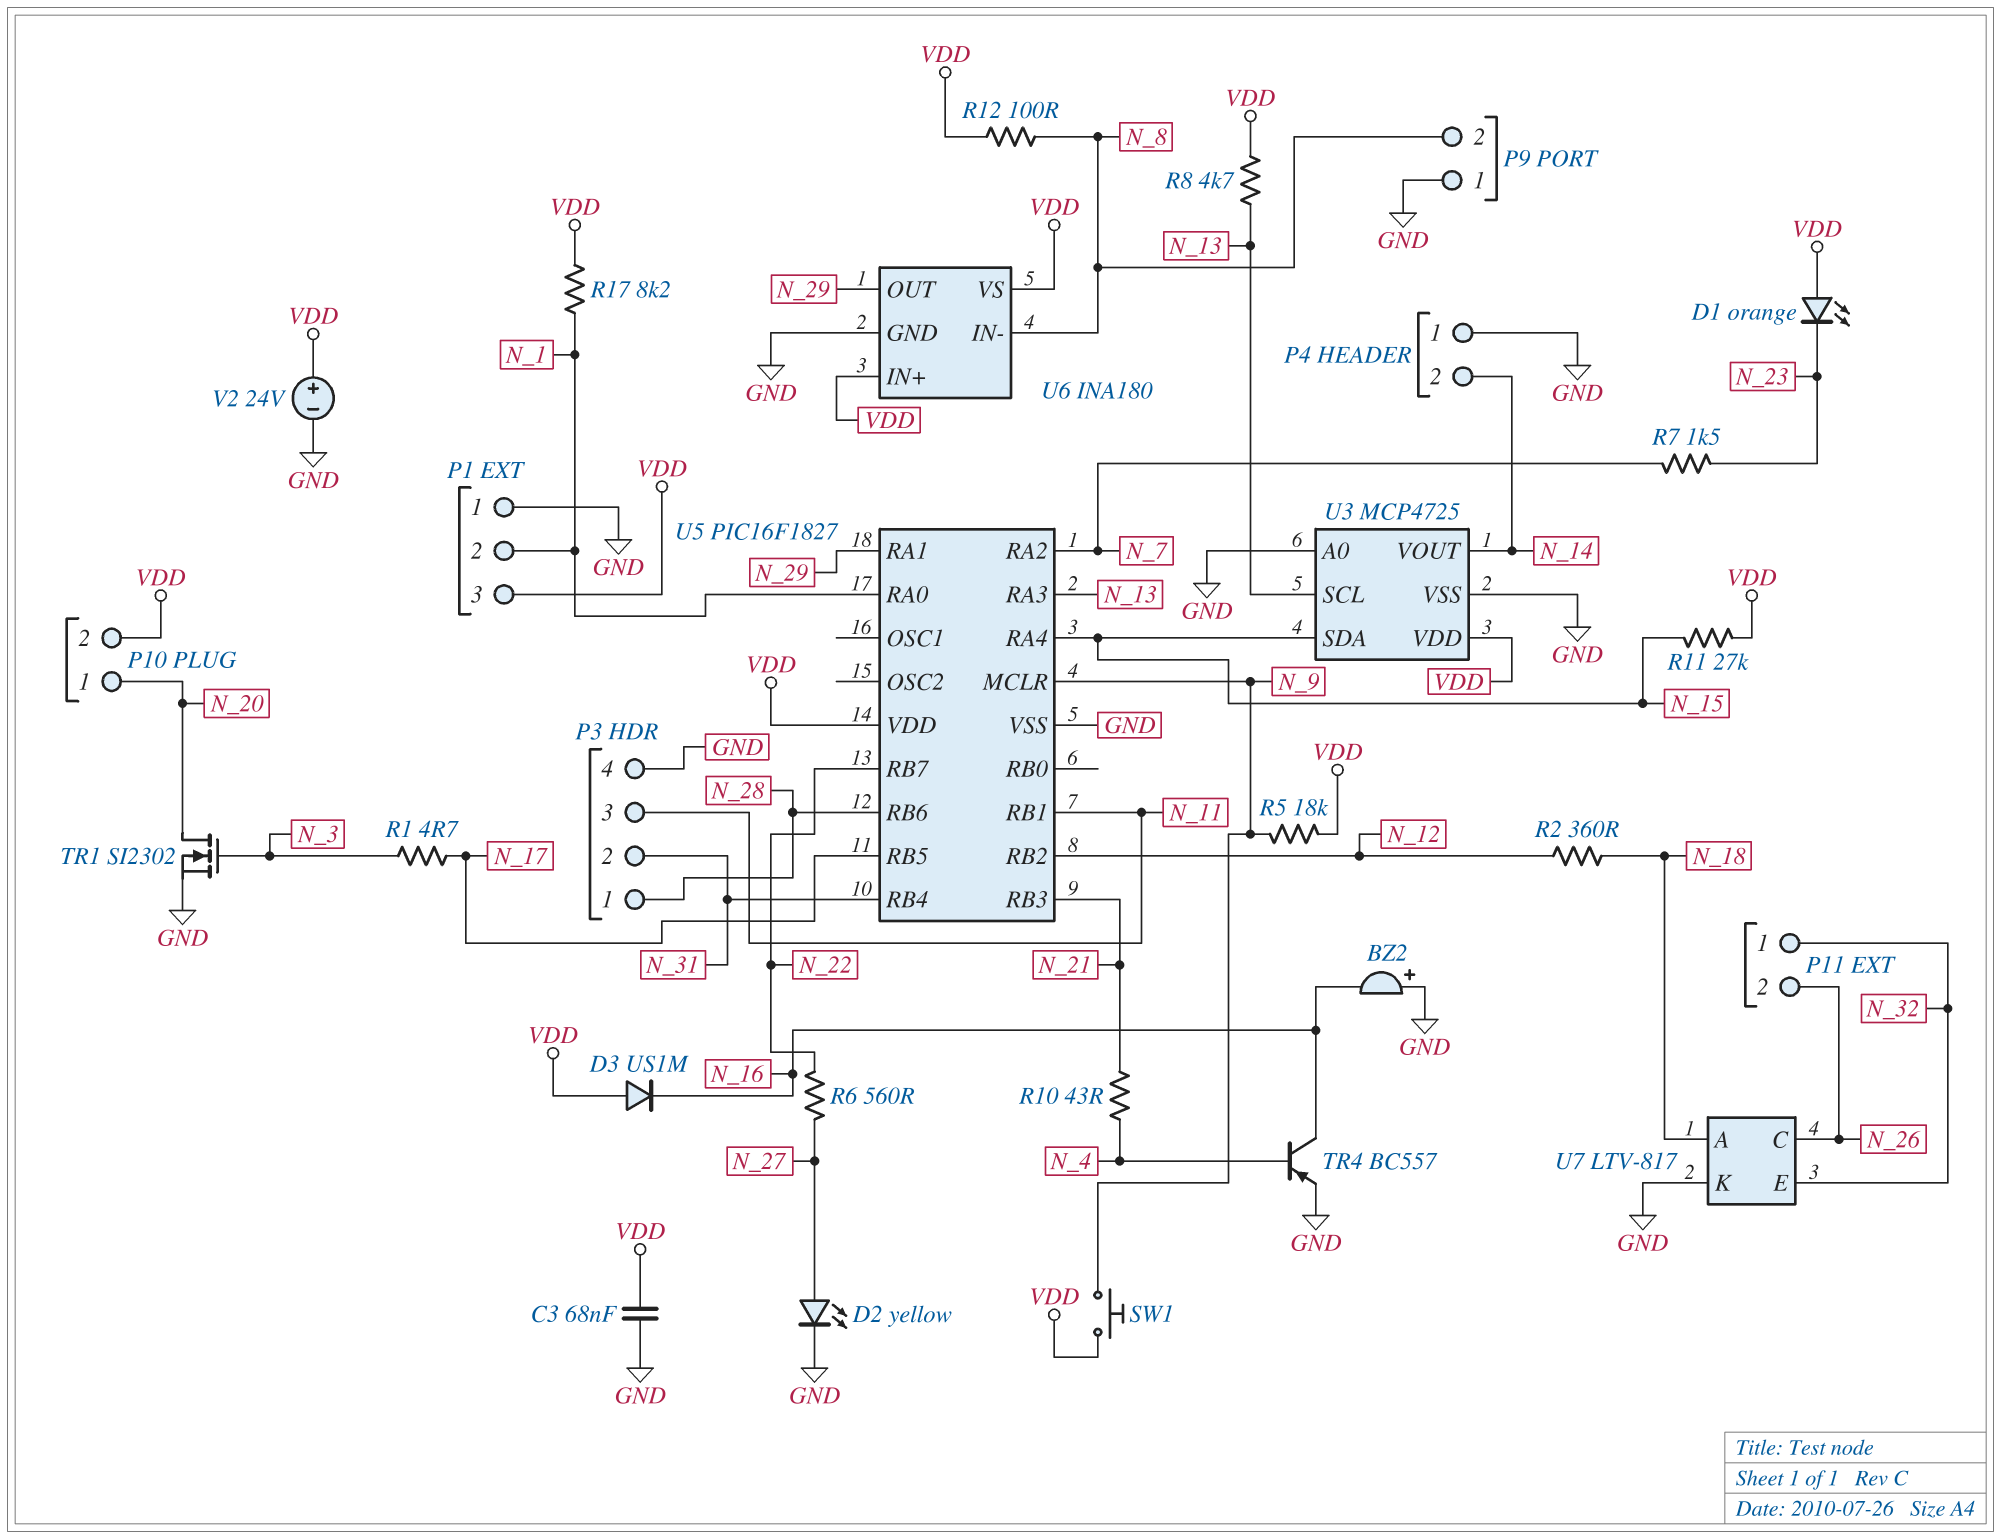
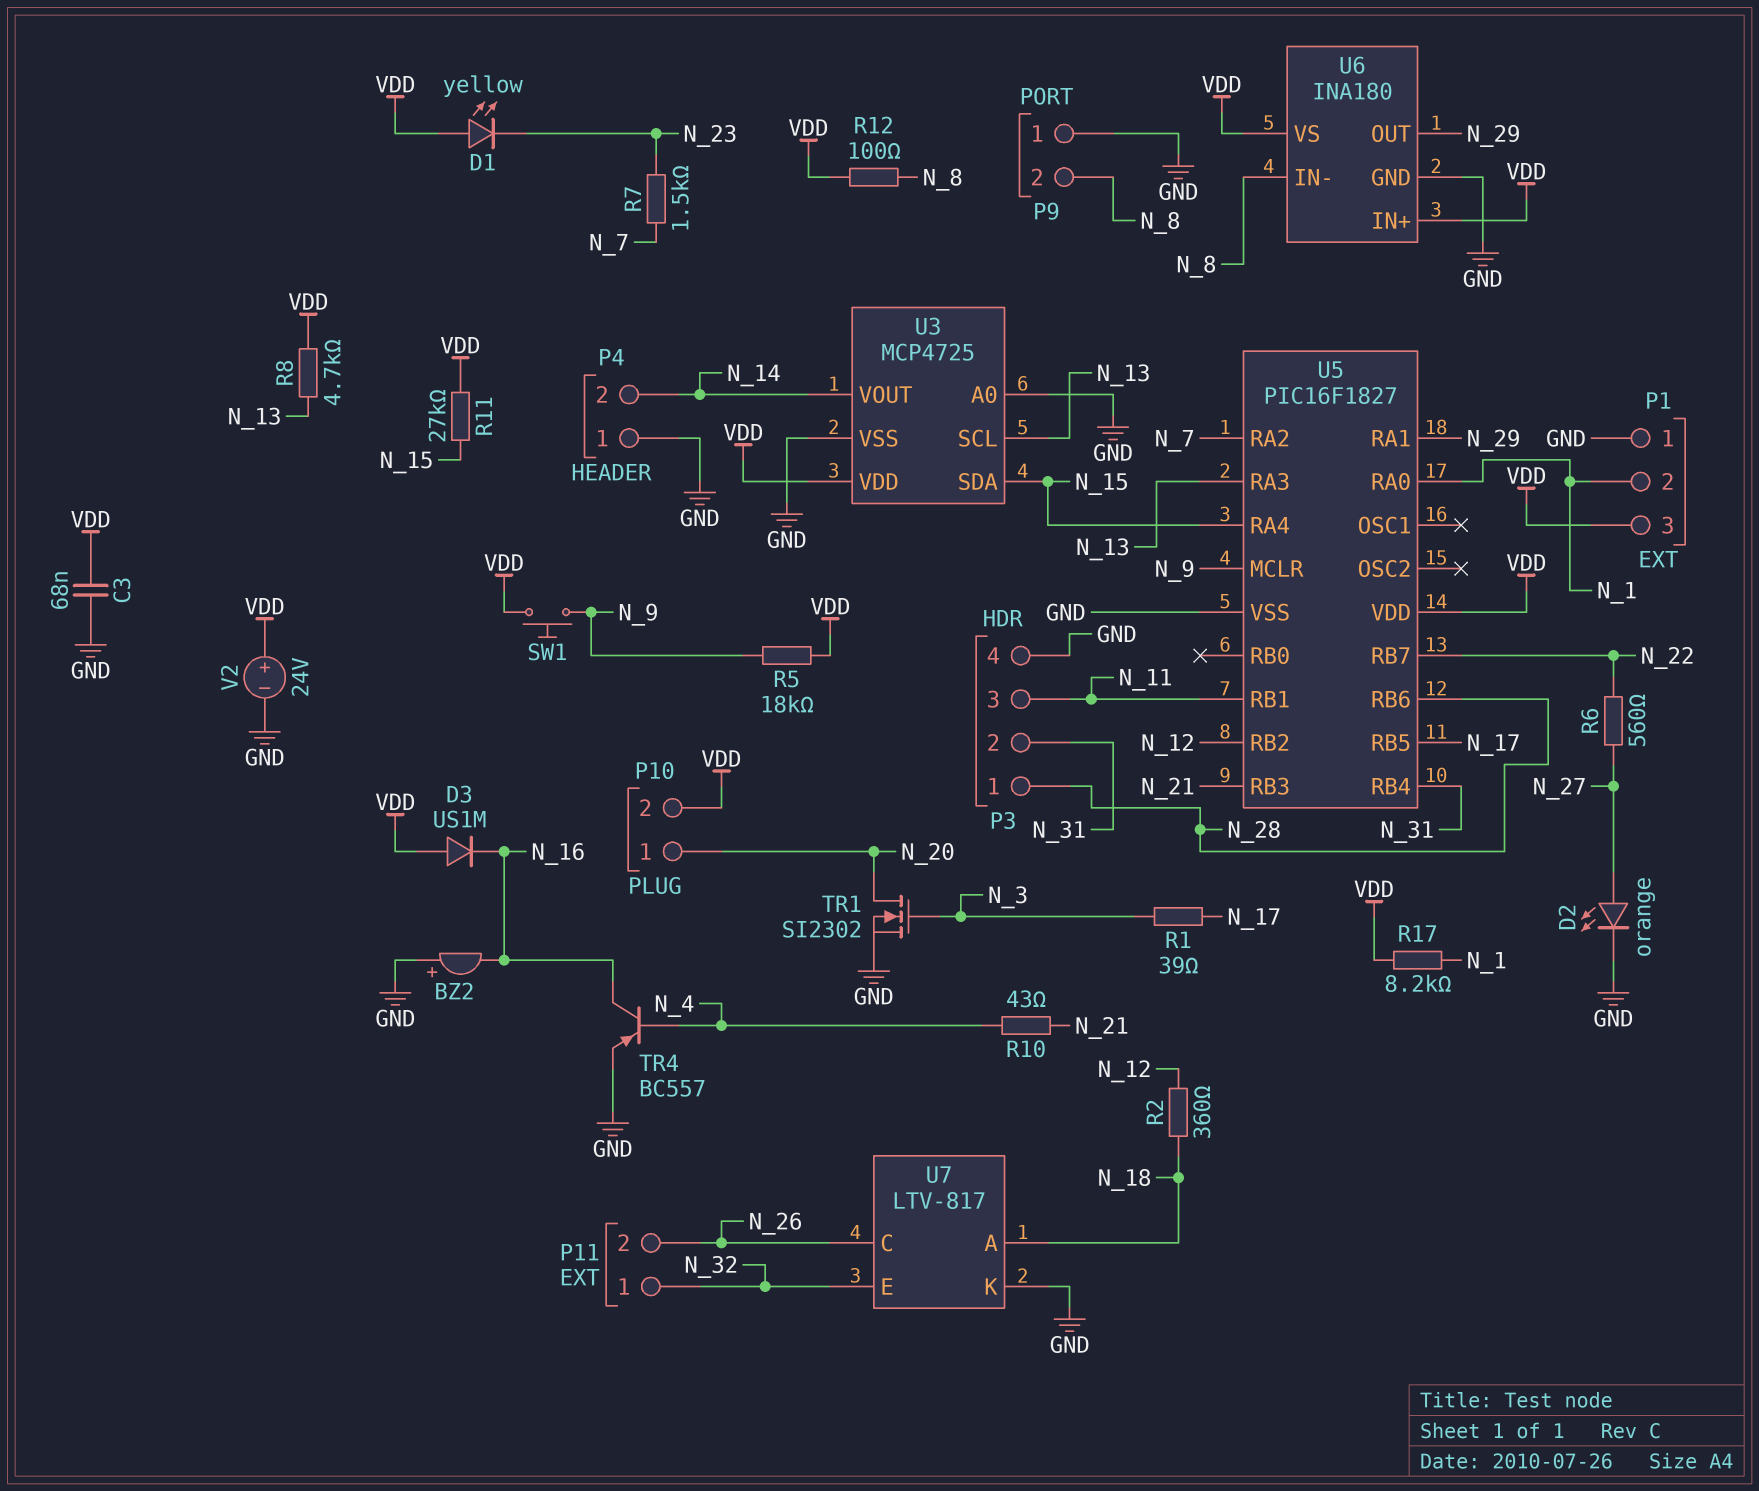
D1: LED orange (A VDD, K N_23) -> LED yellow (A VDD, K N_23)
D2: LED yellow (A N_27, K GND) -> LED orange (A N_27, K GND)
R1: 4.7 (N_3, N_17) -> 39 (N_3, N_17)

